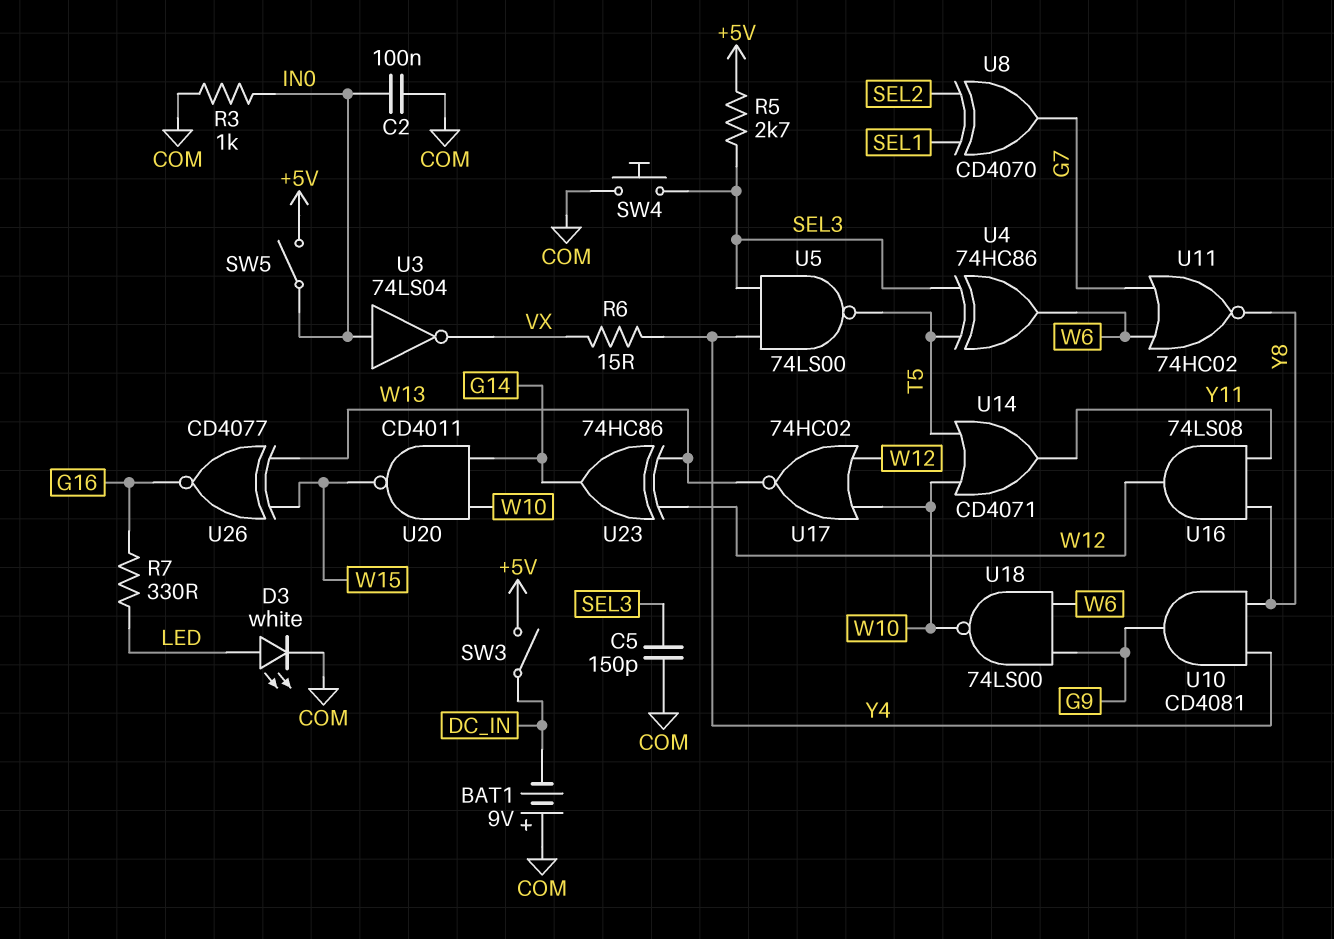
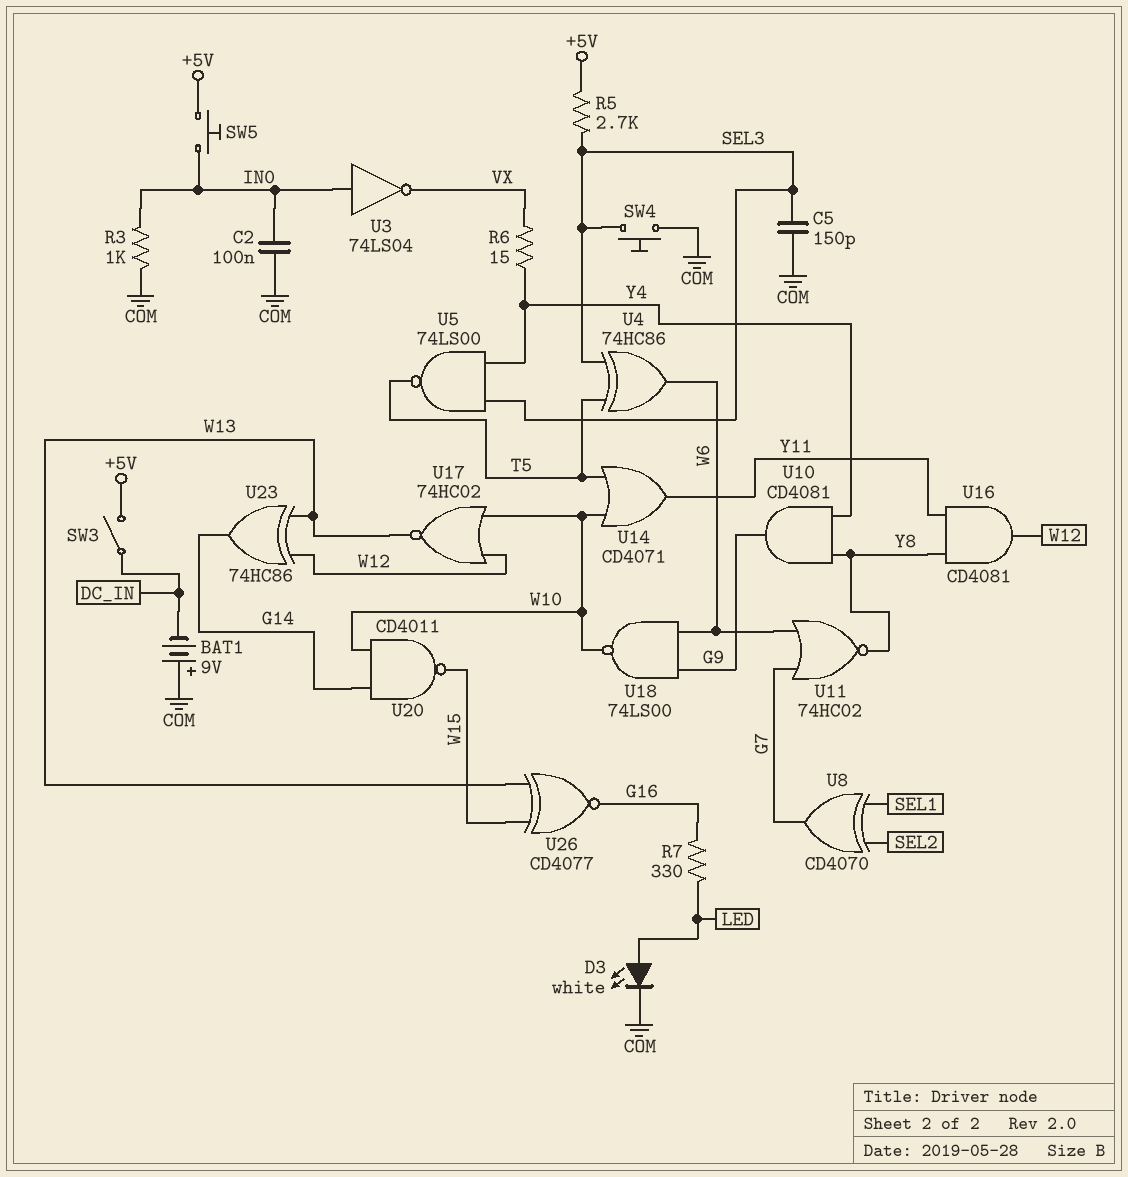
SW5: switch (+5V, IN0) -> button (+5V, IN0)
U16: AND 74LS08 (in Y8, in Y11, out W12) -> AND CD4081 (in Y8, in Y11, out W12)

